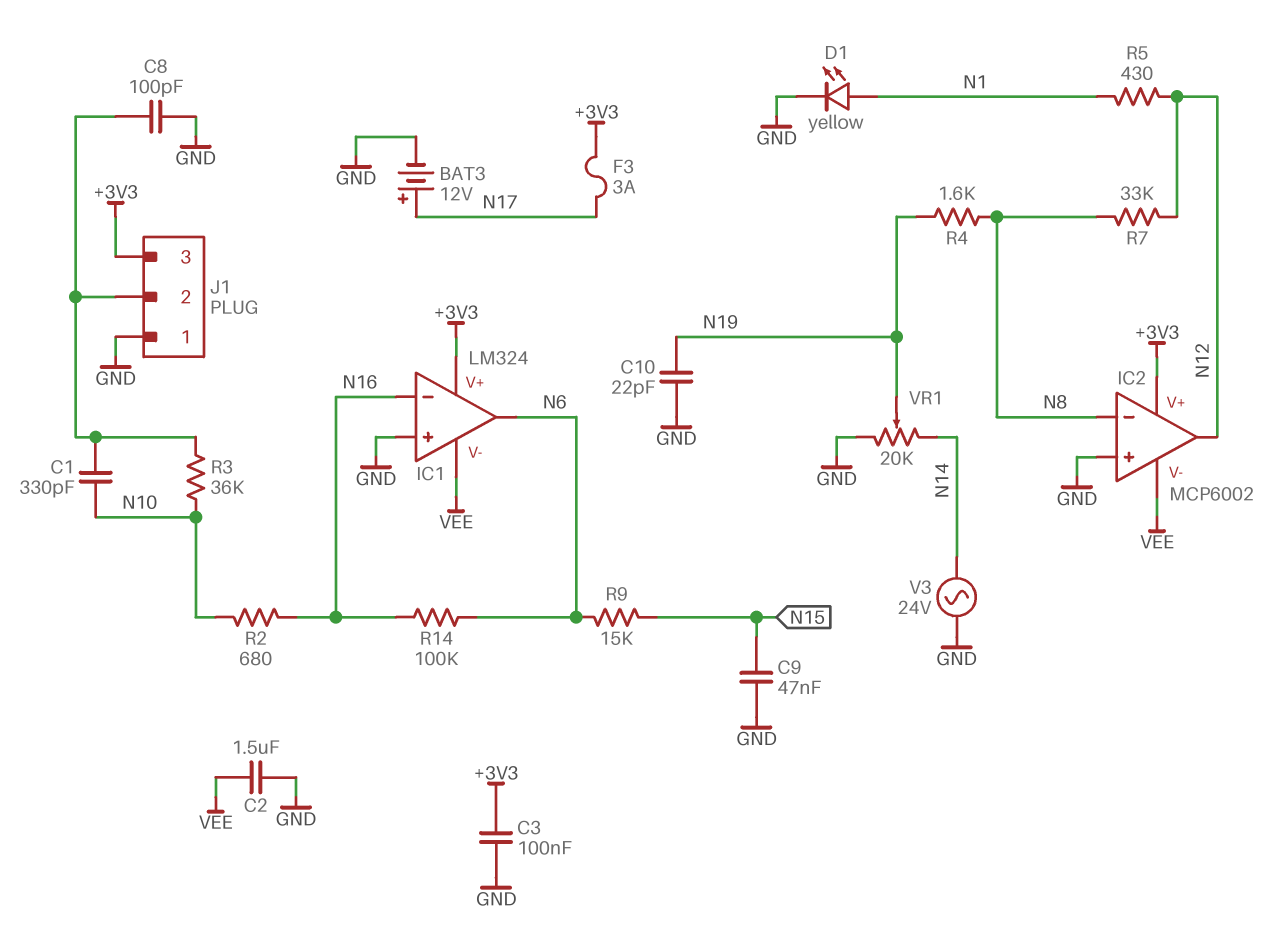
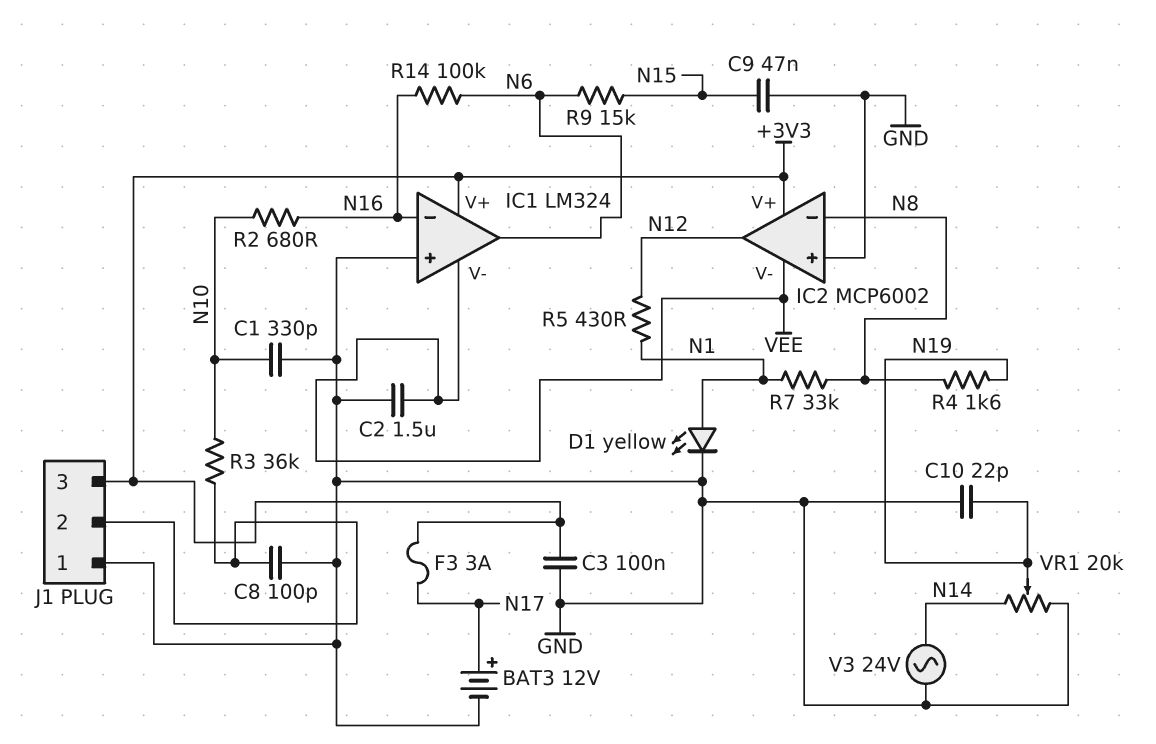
C1: 330pF (J1/2, N10) -> 330pF (GND, N10)
R7: 33k (N8, N12) -> 33k (N1, N8)

